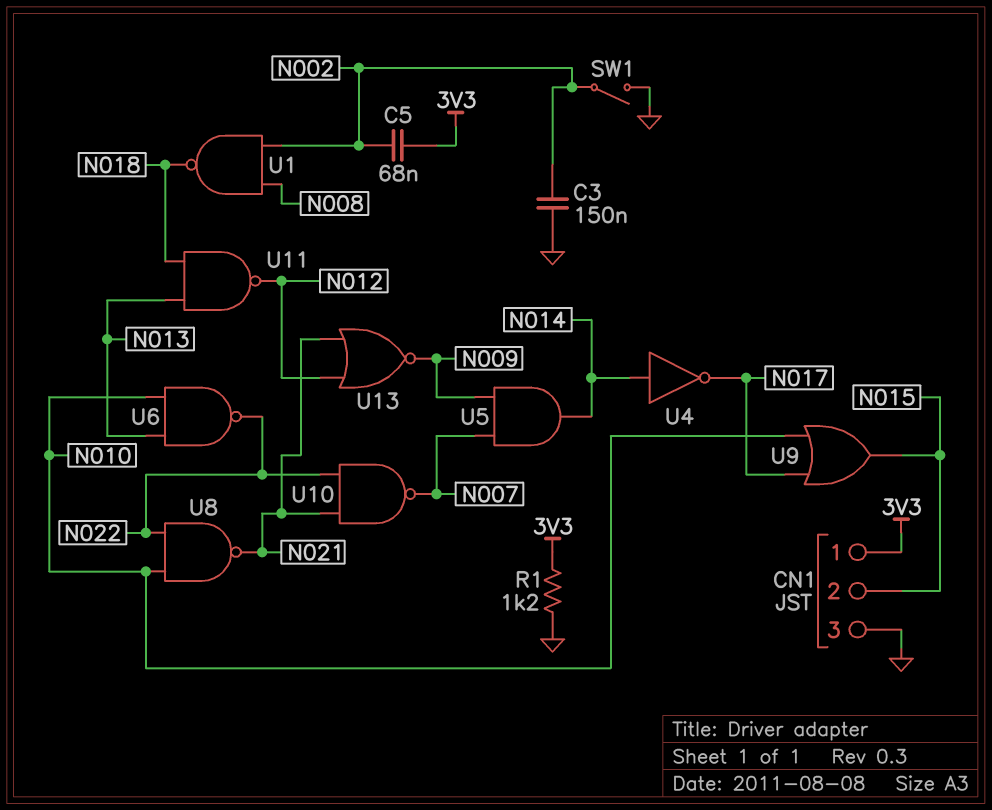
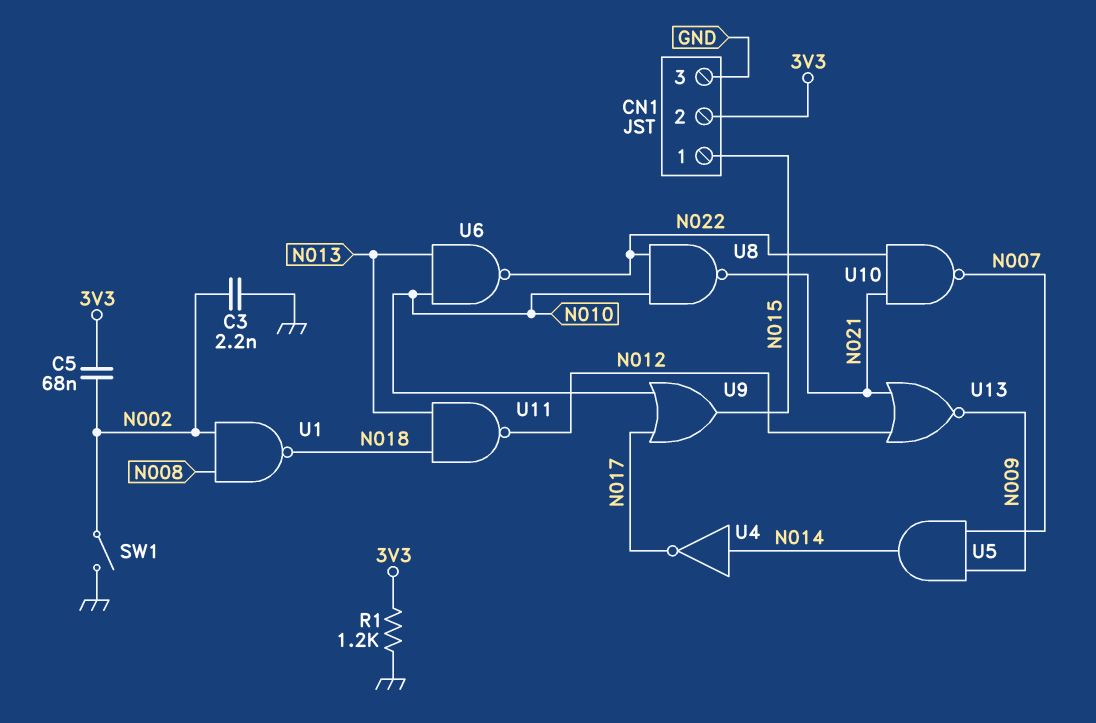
C3: 150nF (GND, N002) -> 2.2nF (GND, N002)
CN1 pin 1: 3V3 -> N015
CN1 pin 2: N015 -> 3V3

